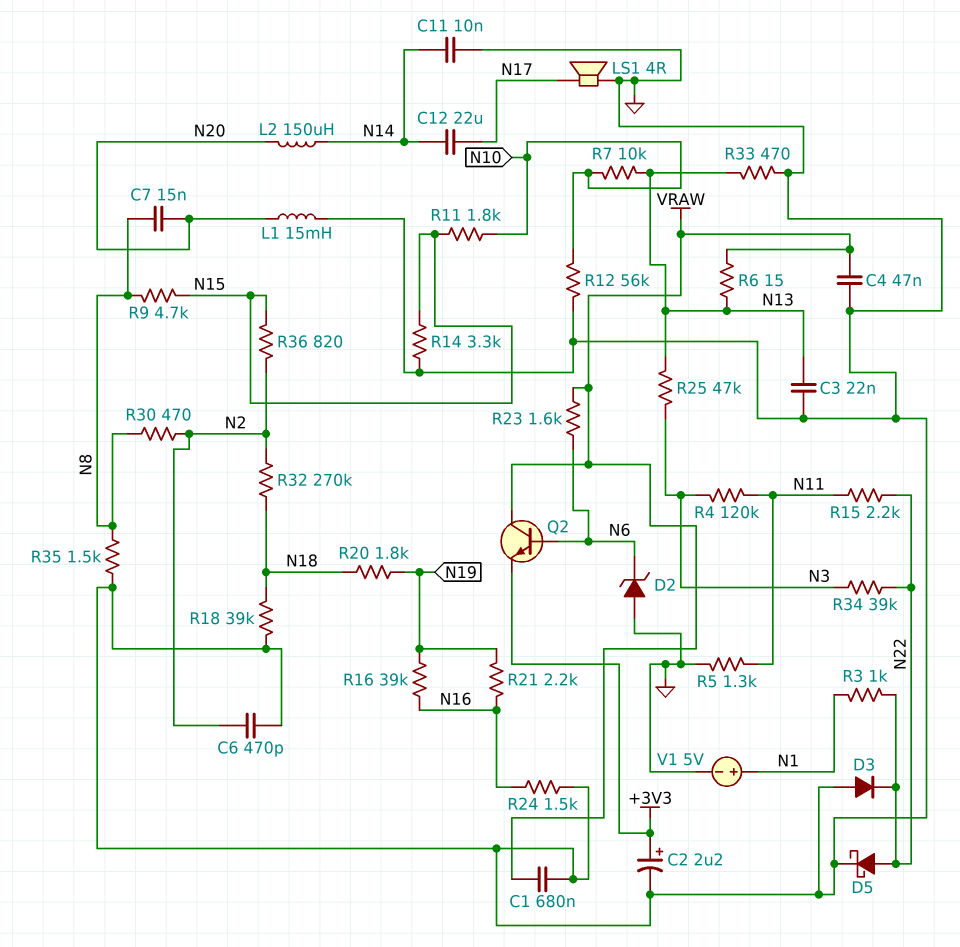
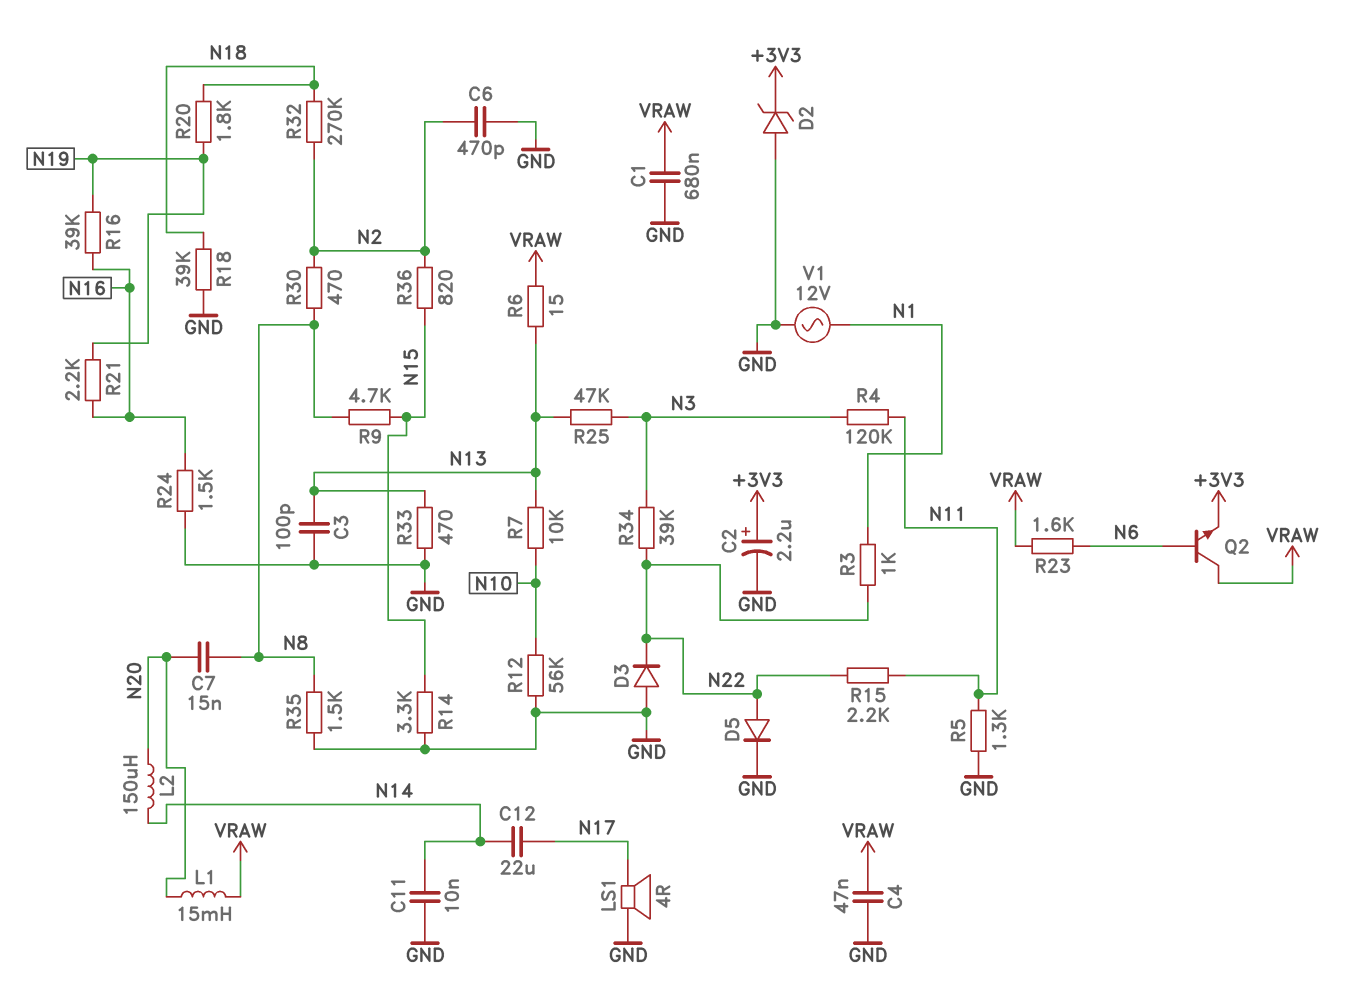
C3: 22nF (GND, N13) -> 100pF (GND, N13)
D2: zener (A GND, K N6) -> zener (A GND, K +3V3)
D5: schottky (A N22, K GND) -> diode (A N22, K GND)
L1: 15mH (GND, N20) -> 15mH (N20, VRAW)
R11: 1.8k (N10, N15) -> none
V1: 5V (plus N1, minus GND) -> AC 12V (GND, N1)

